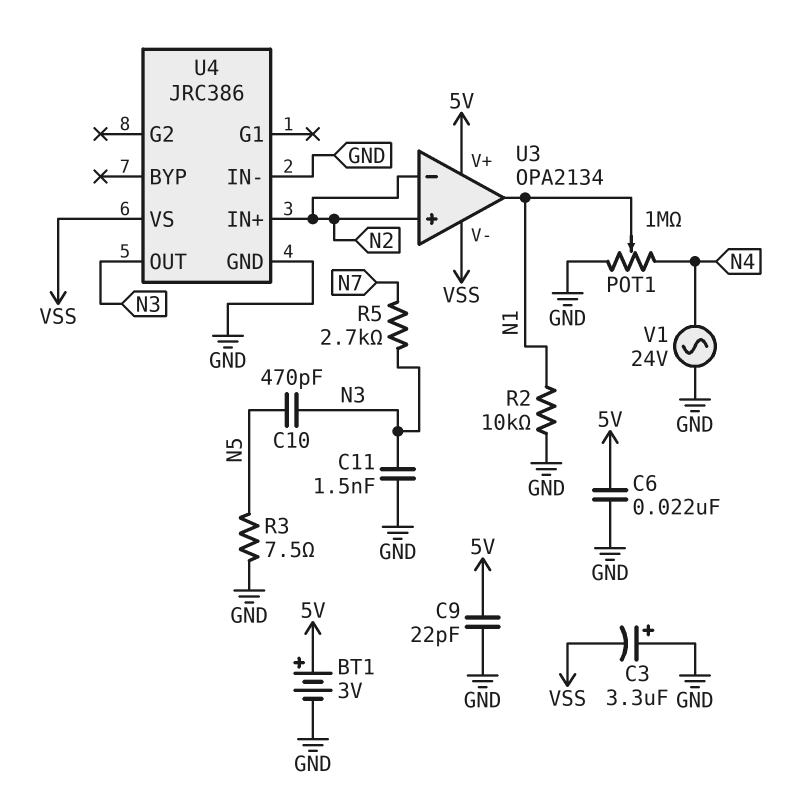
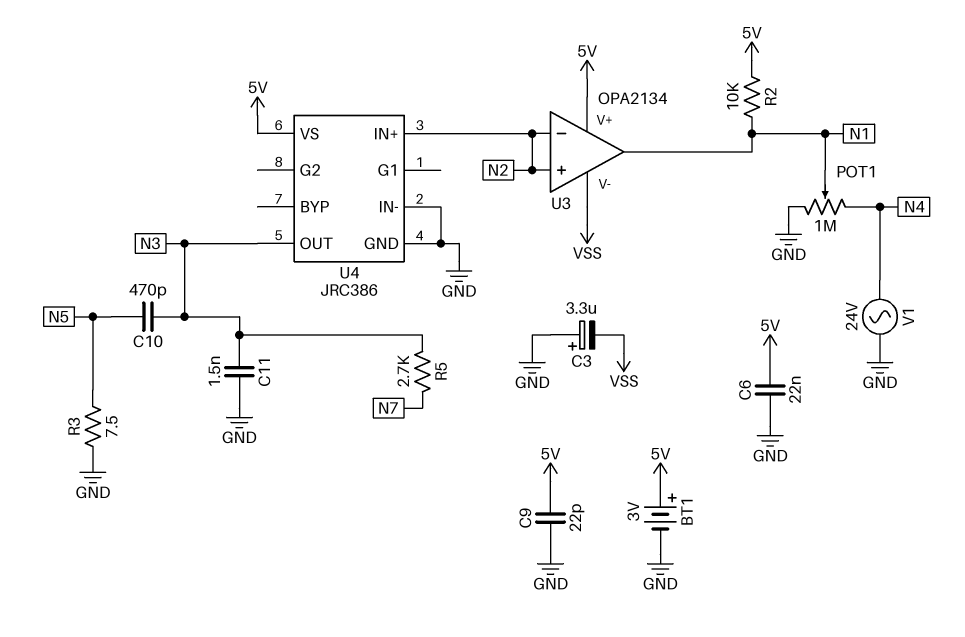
R2: 10k (GND, N1) -> 10k (5V, N1)
U4 pin VS: VSS -> 5V

